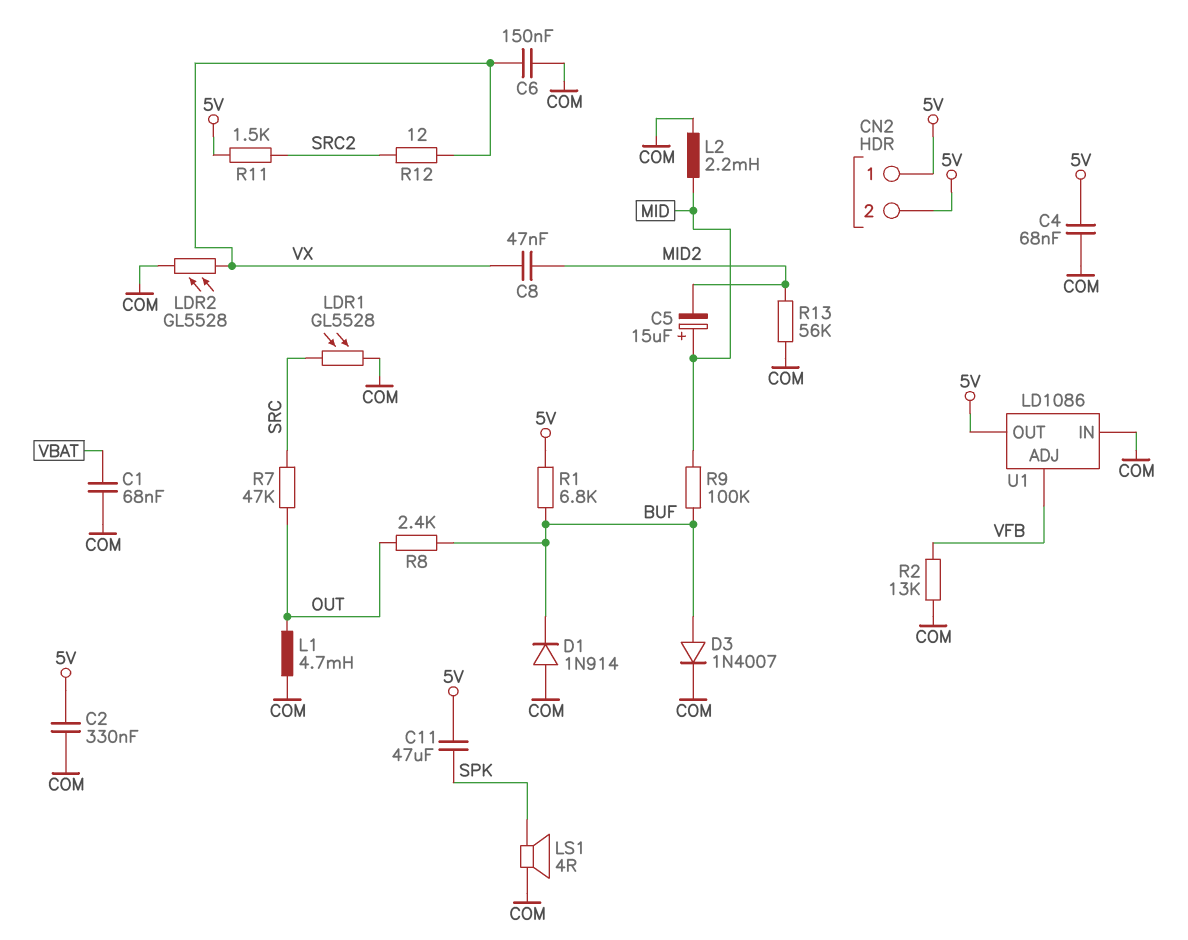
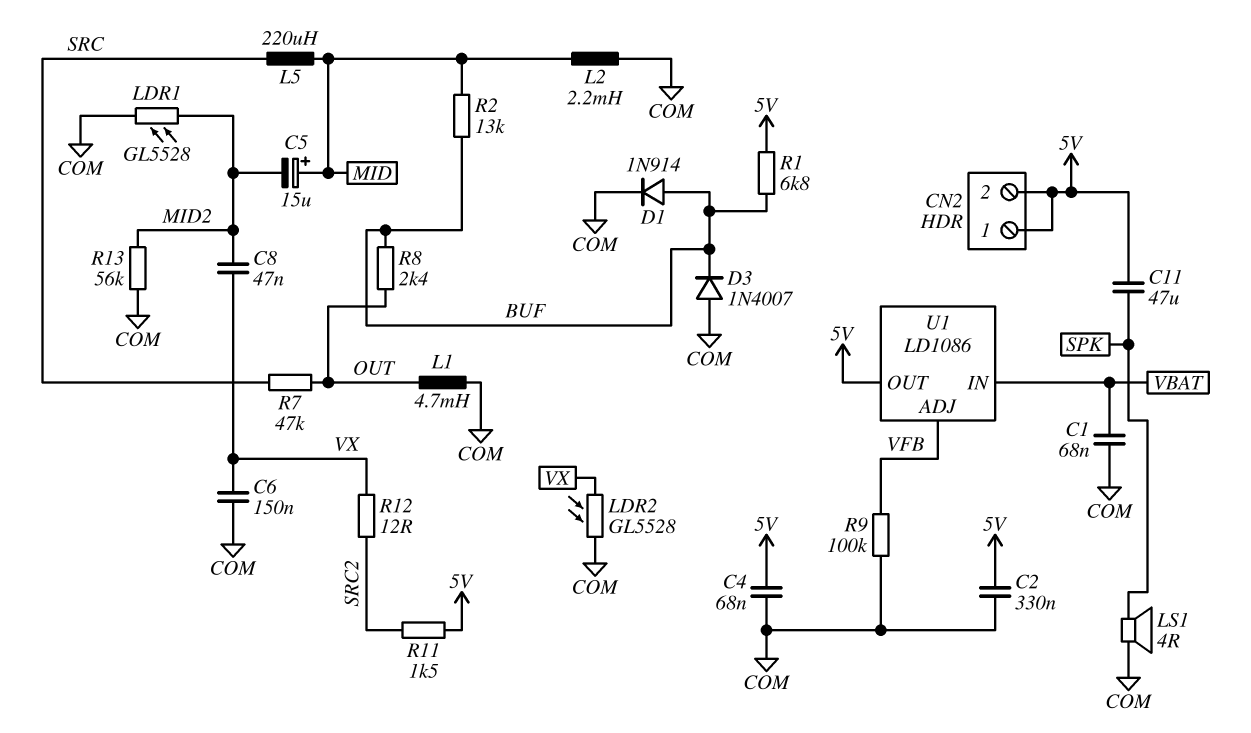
D1: diode 1N914 (A COM, K BUF) -> diode 1N914 (A BUF, K COM)
D3: diode 1N4007 (A BUF, K COM) -> diode 1N4007 (A COM, K BUF)
L5: none -> 220uH (MID, SRC)
LDR1: GL5528 (COM, SRC) -> GL5528 (COM, MID2)
R2: 13k (COM, VFB) -> 13k (BUF, MID)
R9: 100k (BUF, MID) -> 100k (COM, VFB)
U1 pin IN: COM -> VBAT

